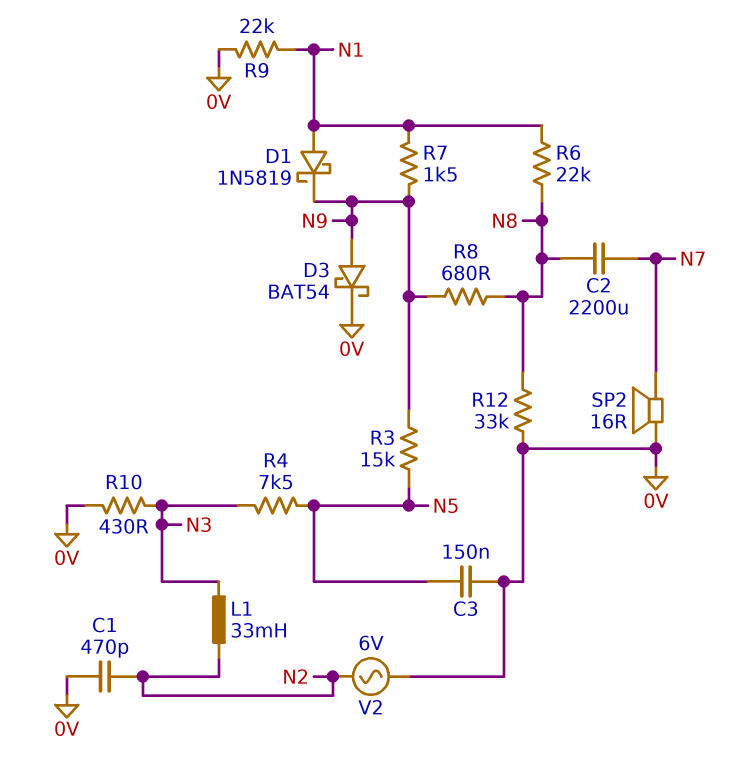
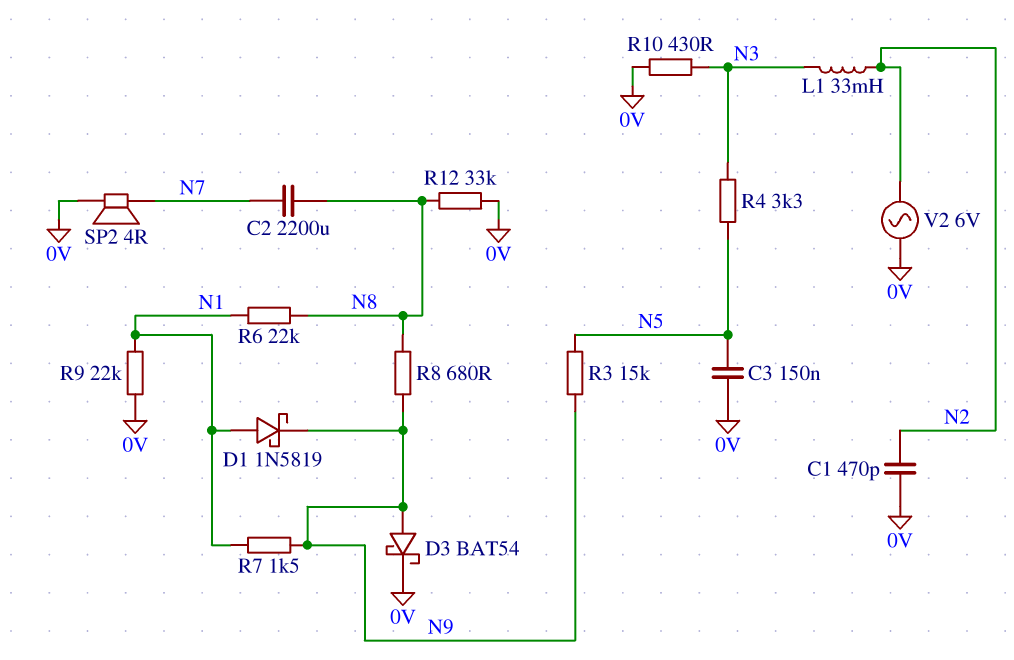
R4: 7.5k (N3, N5) -> 3.3k (N3, N5)
SP2: speaker 16R (0V, N7) -> speaker 4R (0V, N7)

